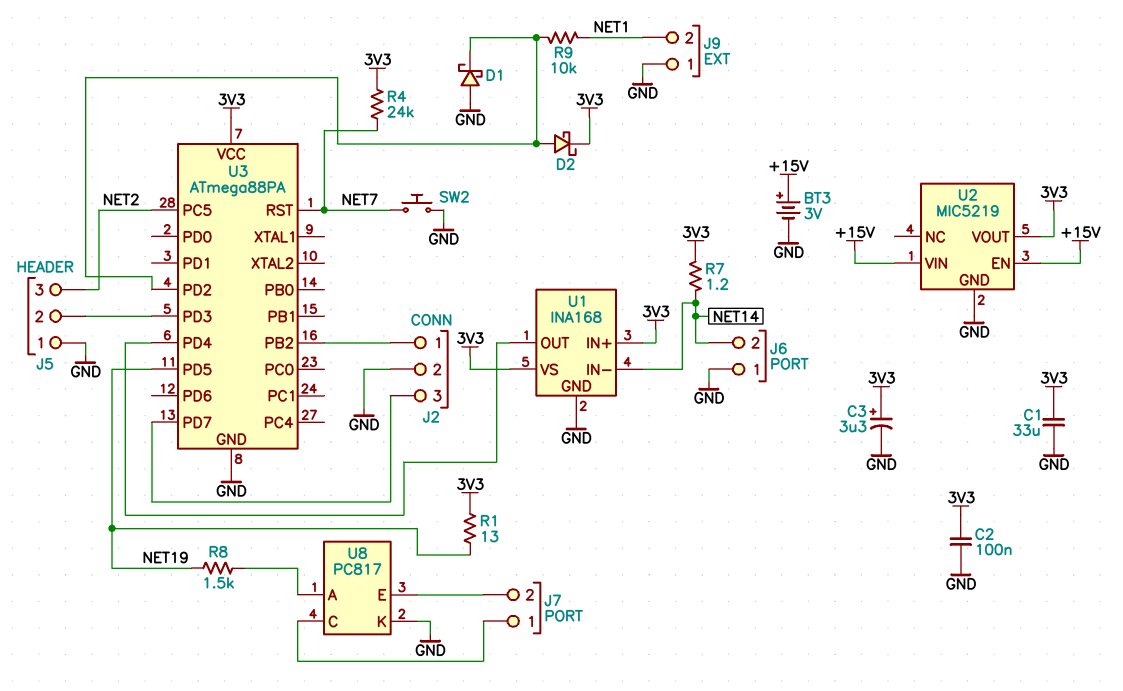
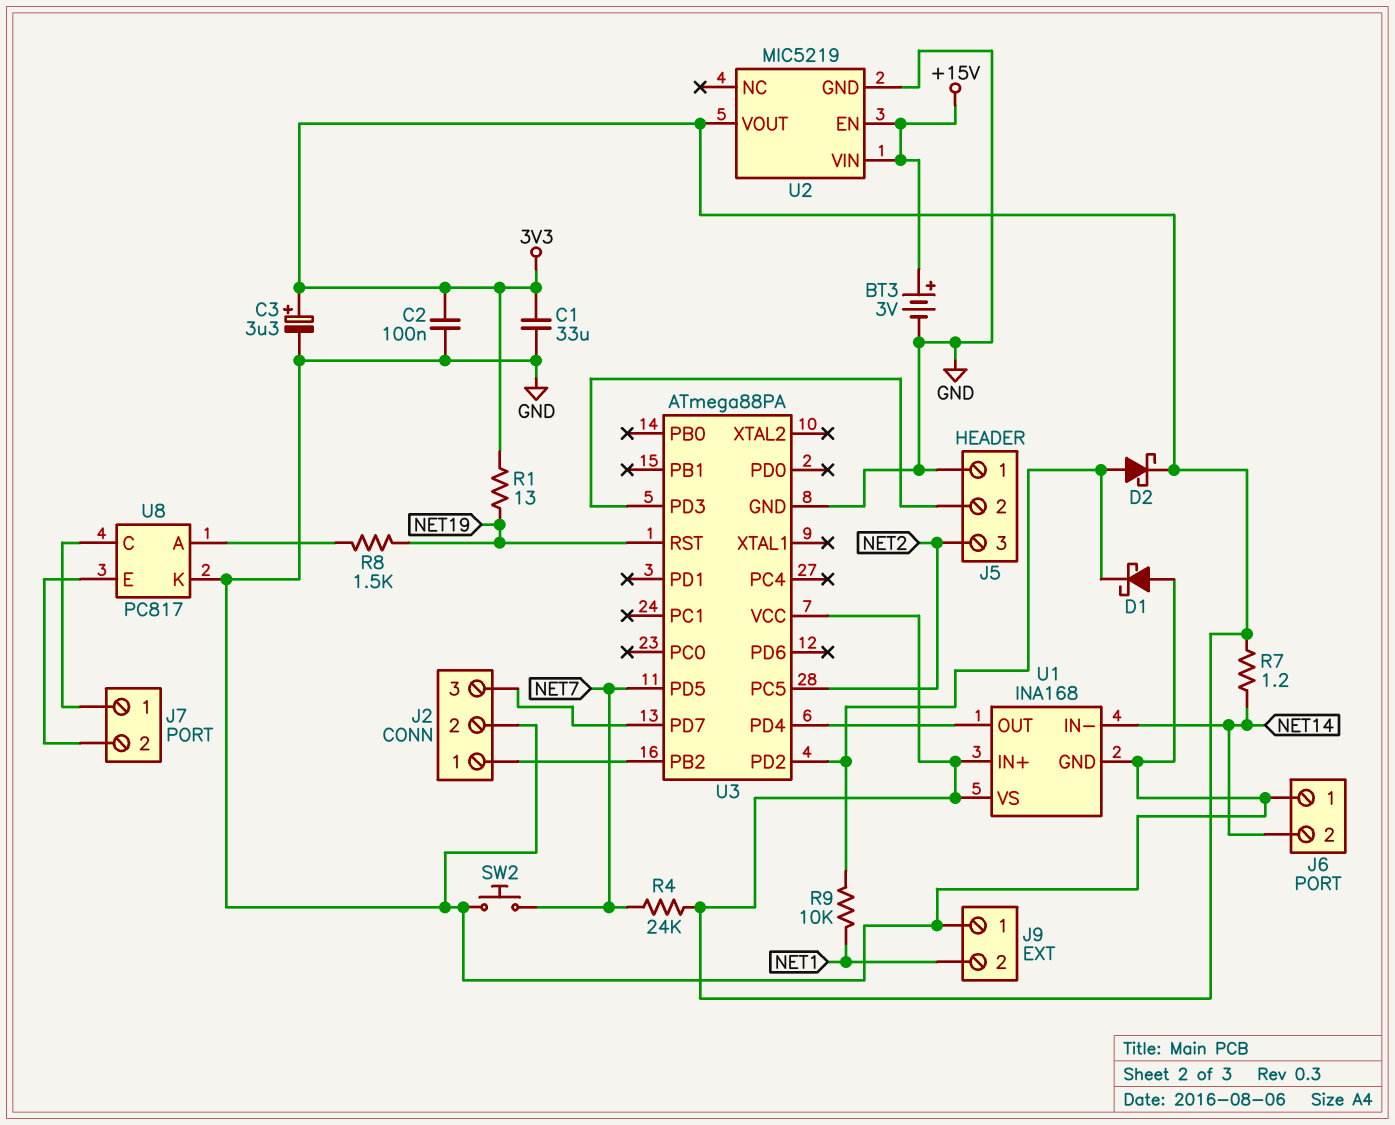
U3 pin PD5: NET19 -> NET7
U3 pin RST: NET7 -> NET19

